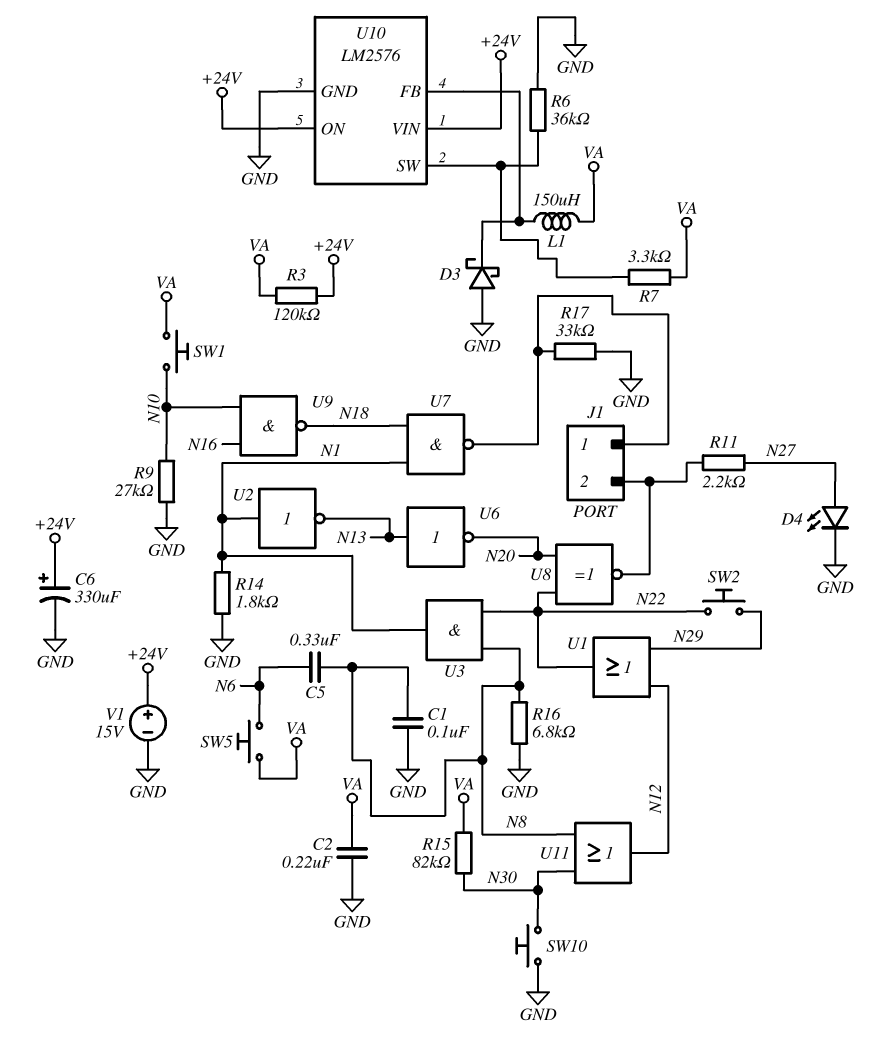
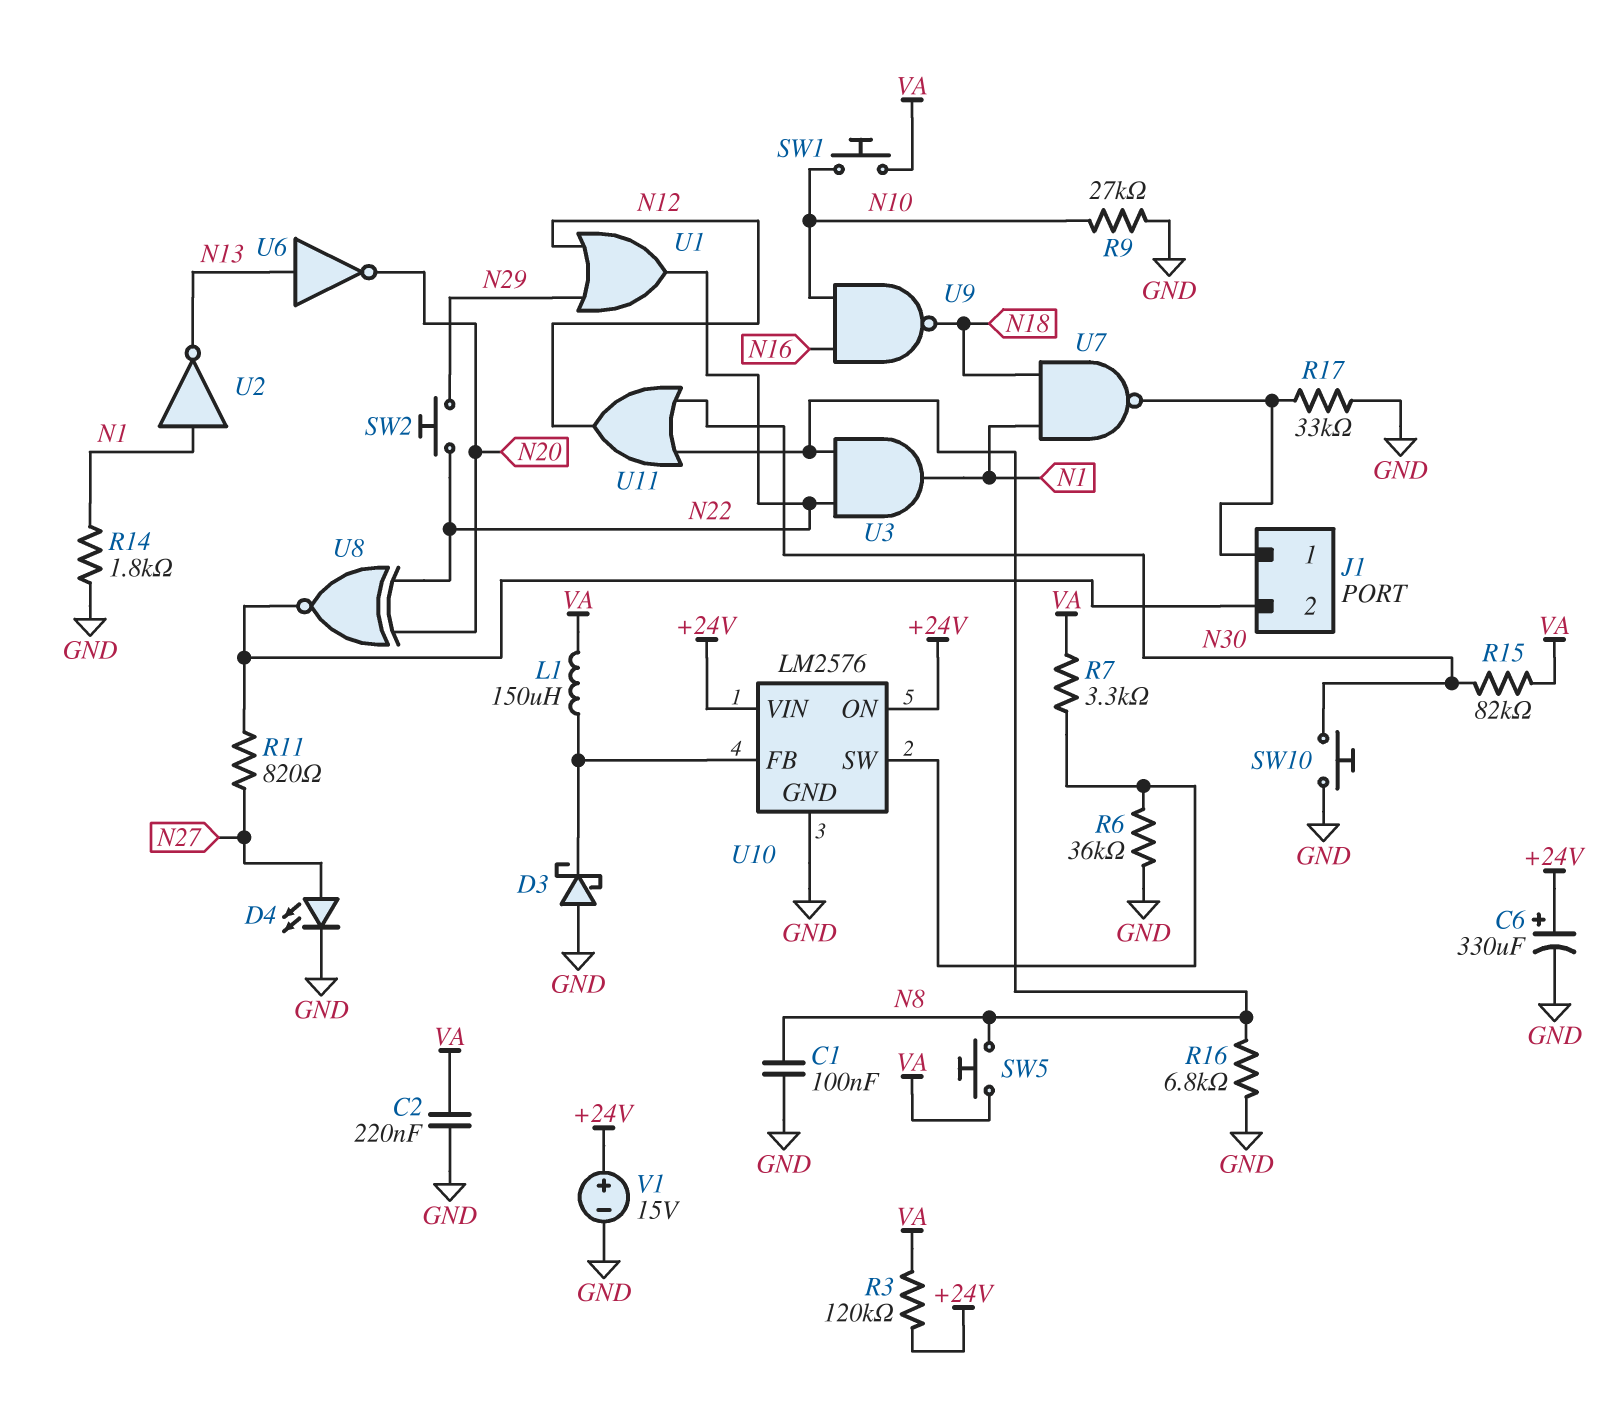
C5: 330nF (N6, N8) -> none
R11: 2.2k (J1/2, N27) -> 820 (J1/2, N27)
SW5: button (N6, VA) -> button (N8, VA)

